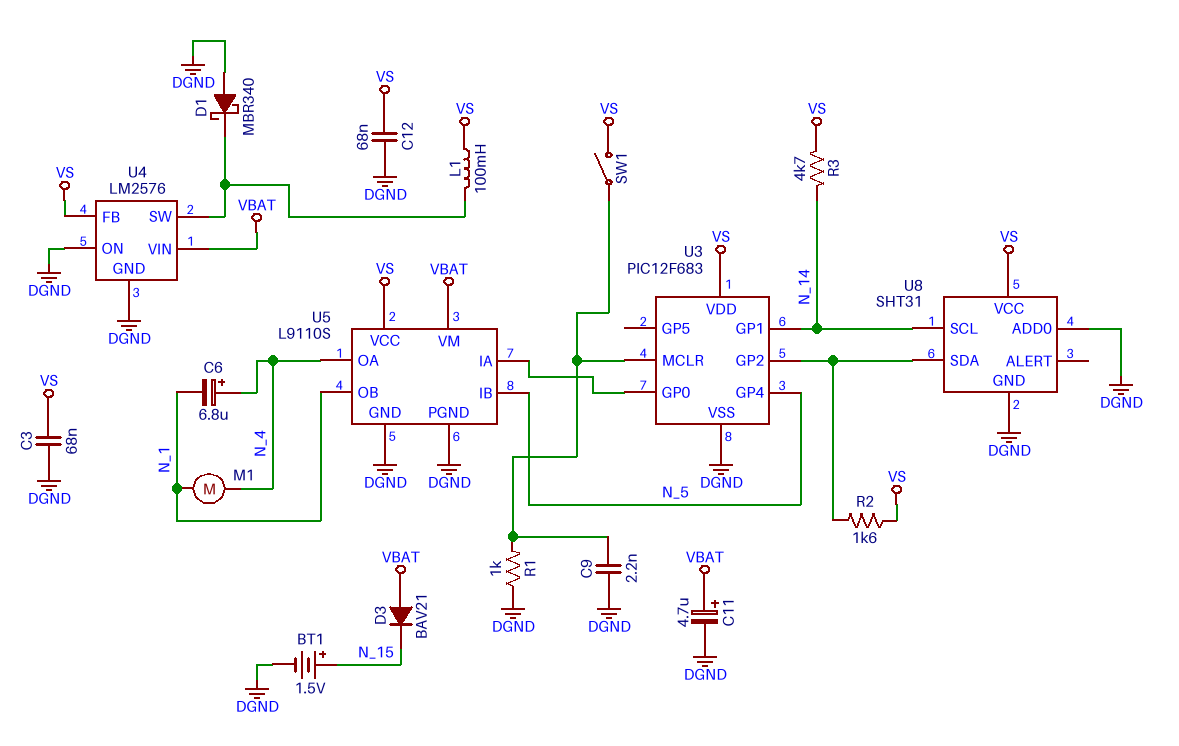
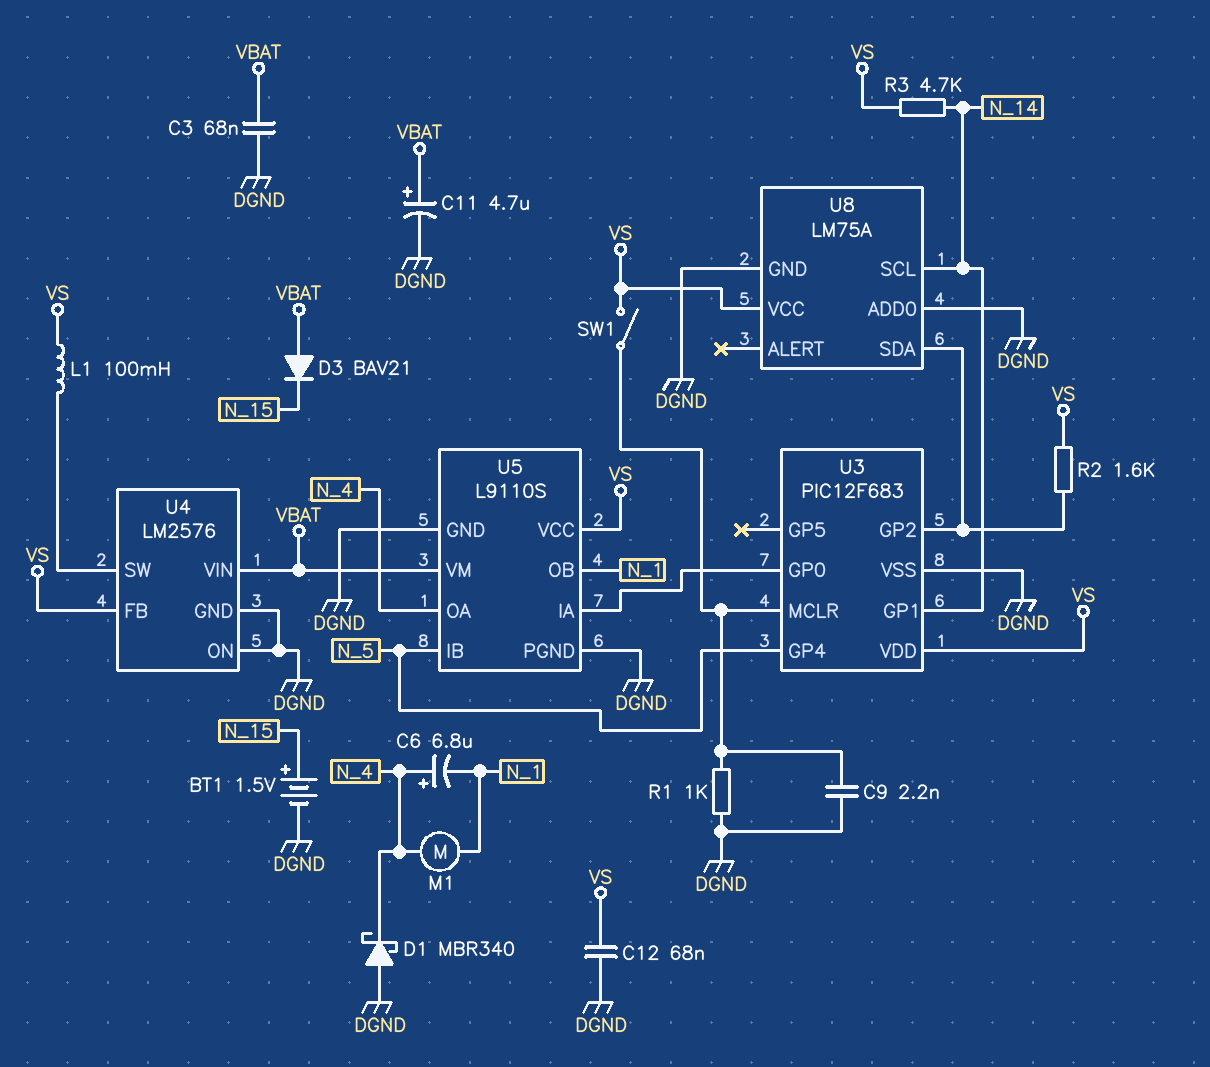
C3: 68nF (DGND, VS) -> 68nF (DGND, VBAT)
D1: schottky MBR340 (A DGND, K U4/SW) -> schottky MBR340 (A DGND, K N_4)
U8: SHT31 -> LM75A

